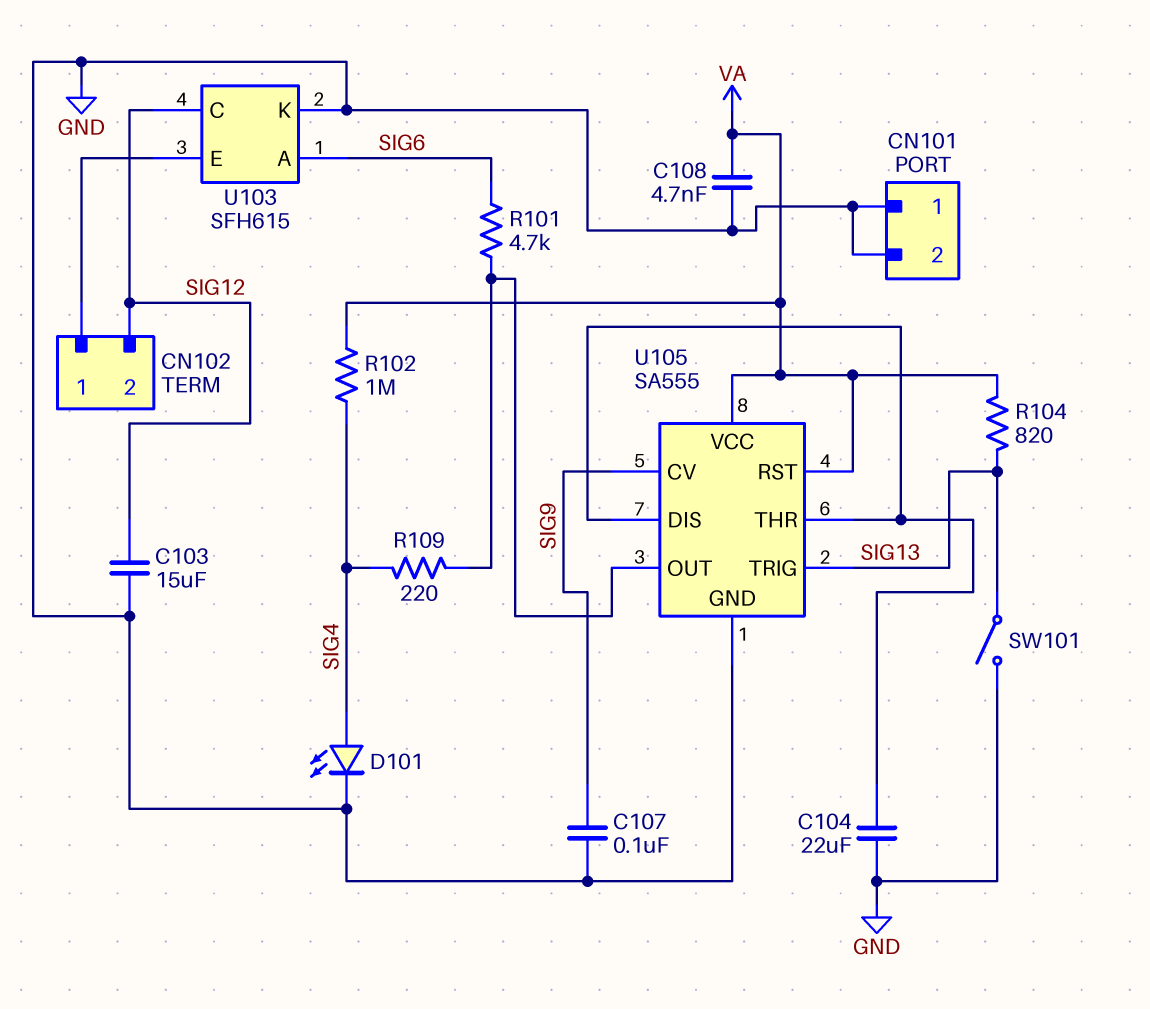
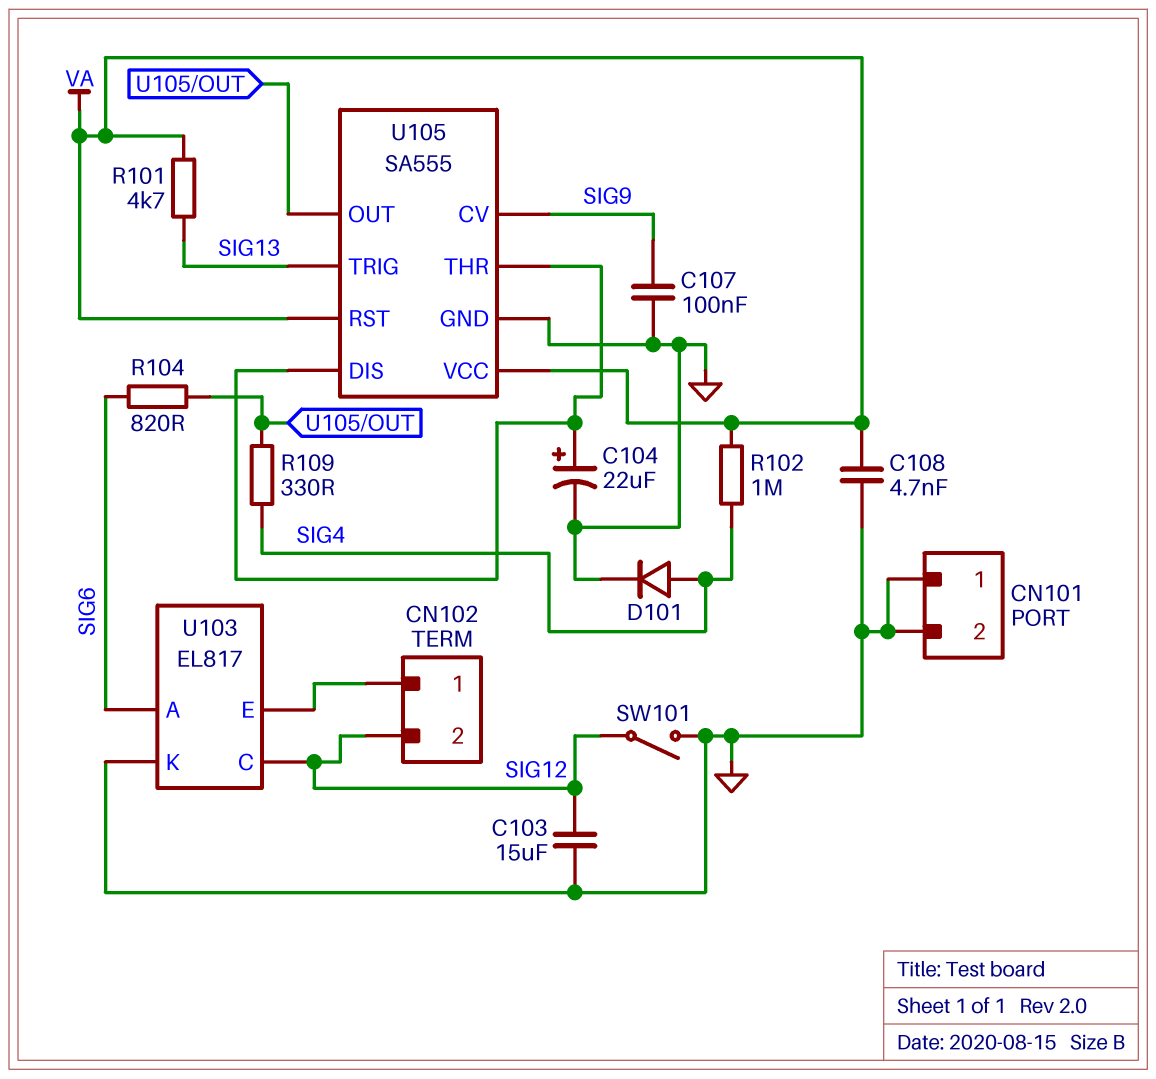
C104: 22uF (GND, U105/DIS) -> 22uF (plus U105/DIS, minus GND)
D101: LED (A SIG4, K GND) -> diode (A SIG4, K GND)
R101: 4.7k (SIG6, U105/OUT) -> 4.7k (SIG13, VA)
R104: 820 (SIG13, VA) -> 820 (SIG6, U105/OUT)
R109: 220 (SIG4, U105/OUT) -> 330 (SIG4, U105/OUT)
SW101: switch (GND, SIG13) -> switch (GND, SIG12)
U103: SFH615 -> EL817

